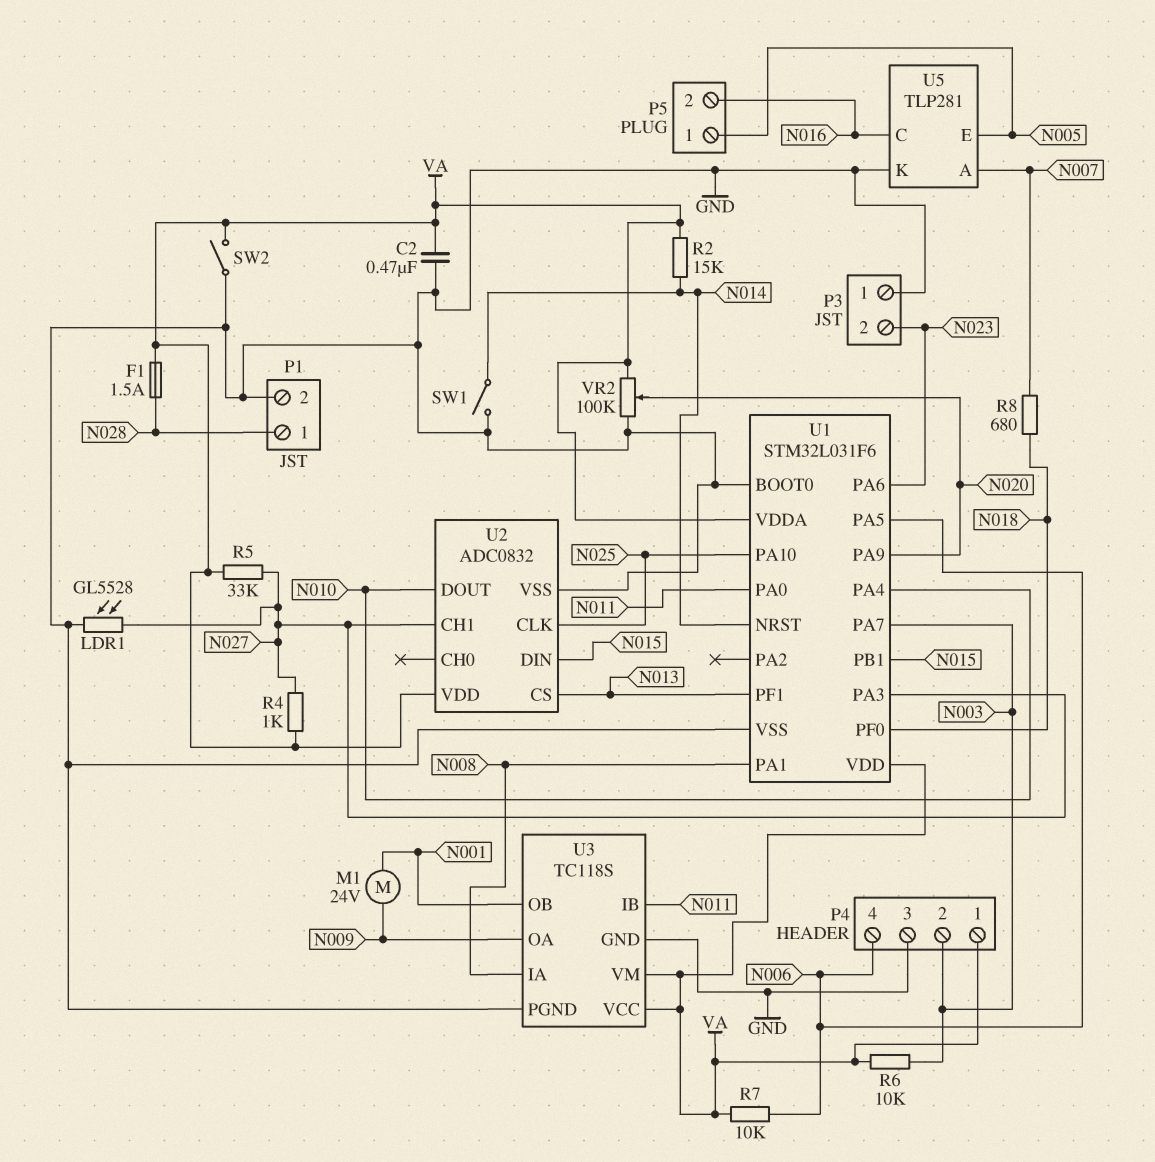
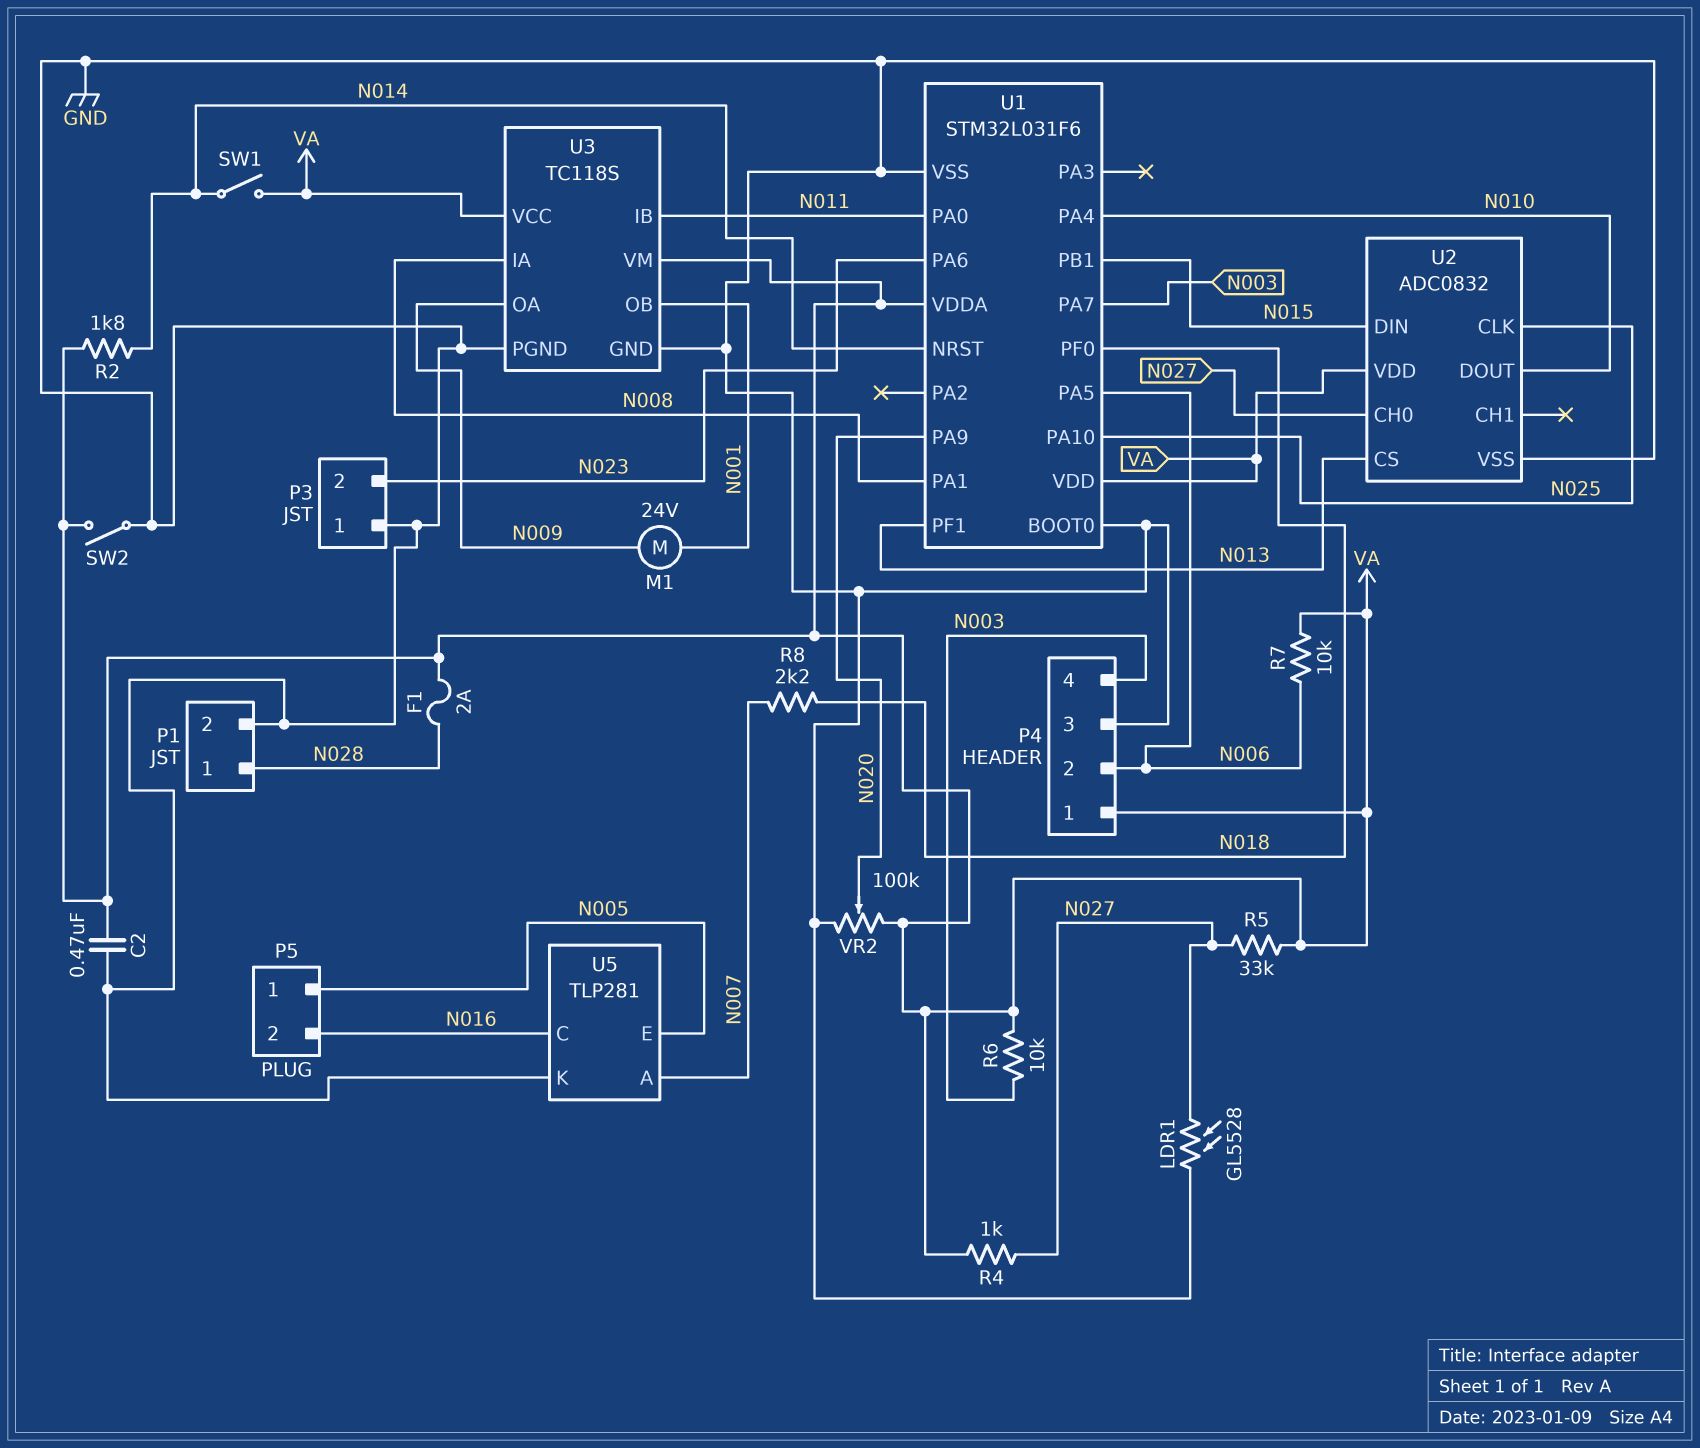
F1: 1.5A (N028, VA) -> 2A (N028, VA)
P4 pin 2: N003 -> N006
P4 pin 4: N006 -> N003
R2: 15k (N014, VA) -> 1.8k (N014, VA)
R8: 680 (N007, N018) -> 2.2k (N007, N018)
SW1: switch (GND, N014) -> switch (N014, VA)
U1 pin PA3: N027 -> none
U2 pin CH0: none -> N027
U2 pin CH1: N027 -> none

